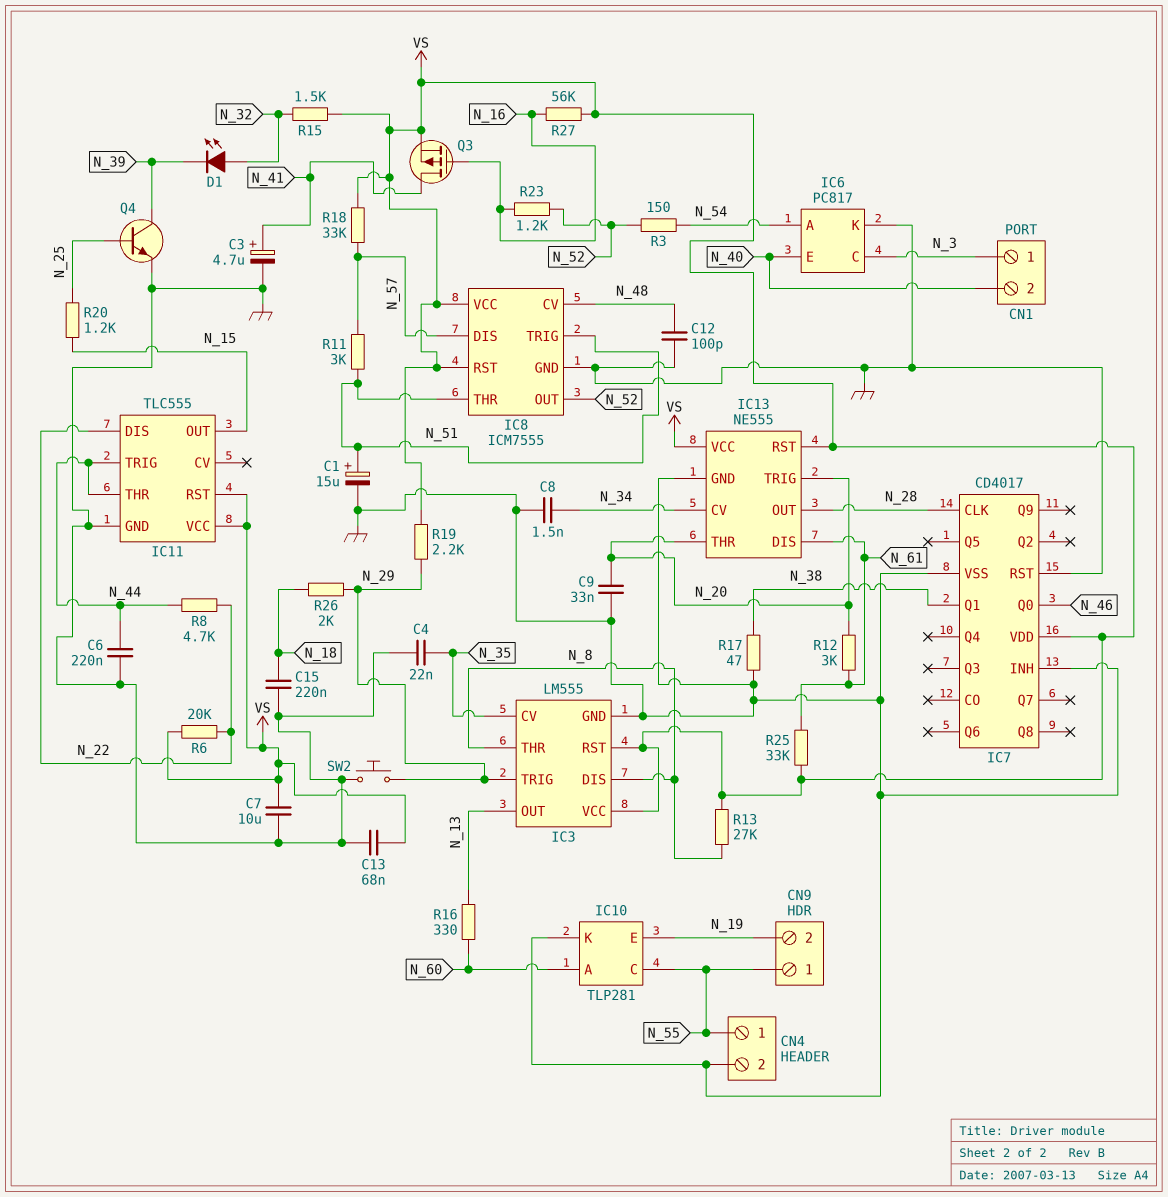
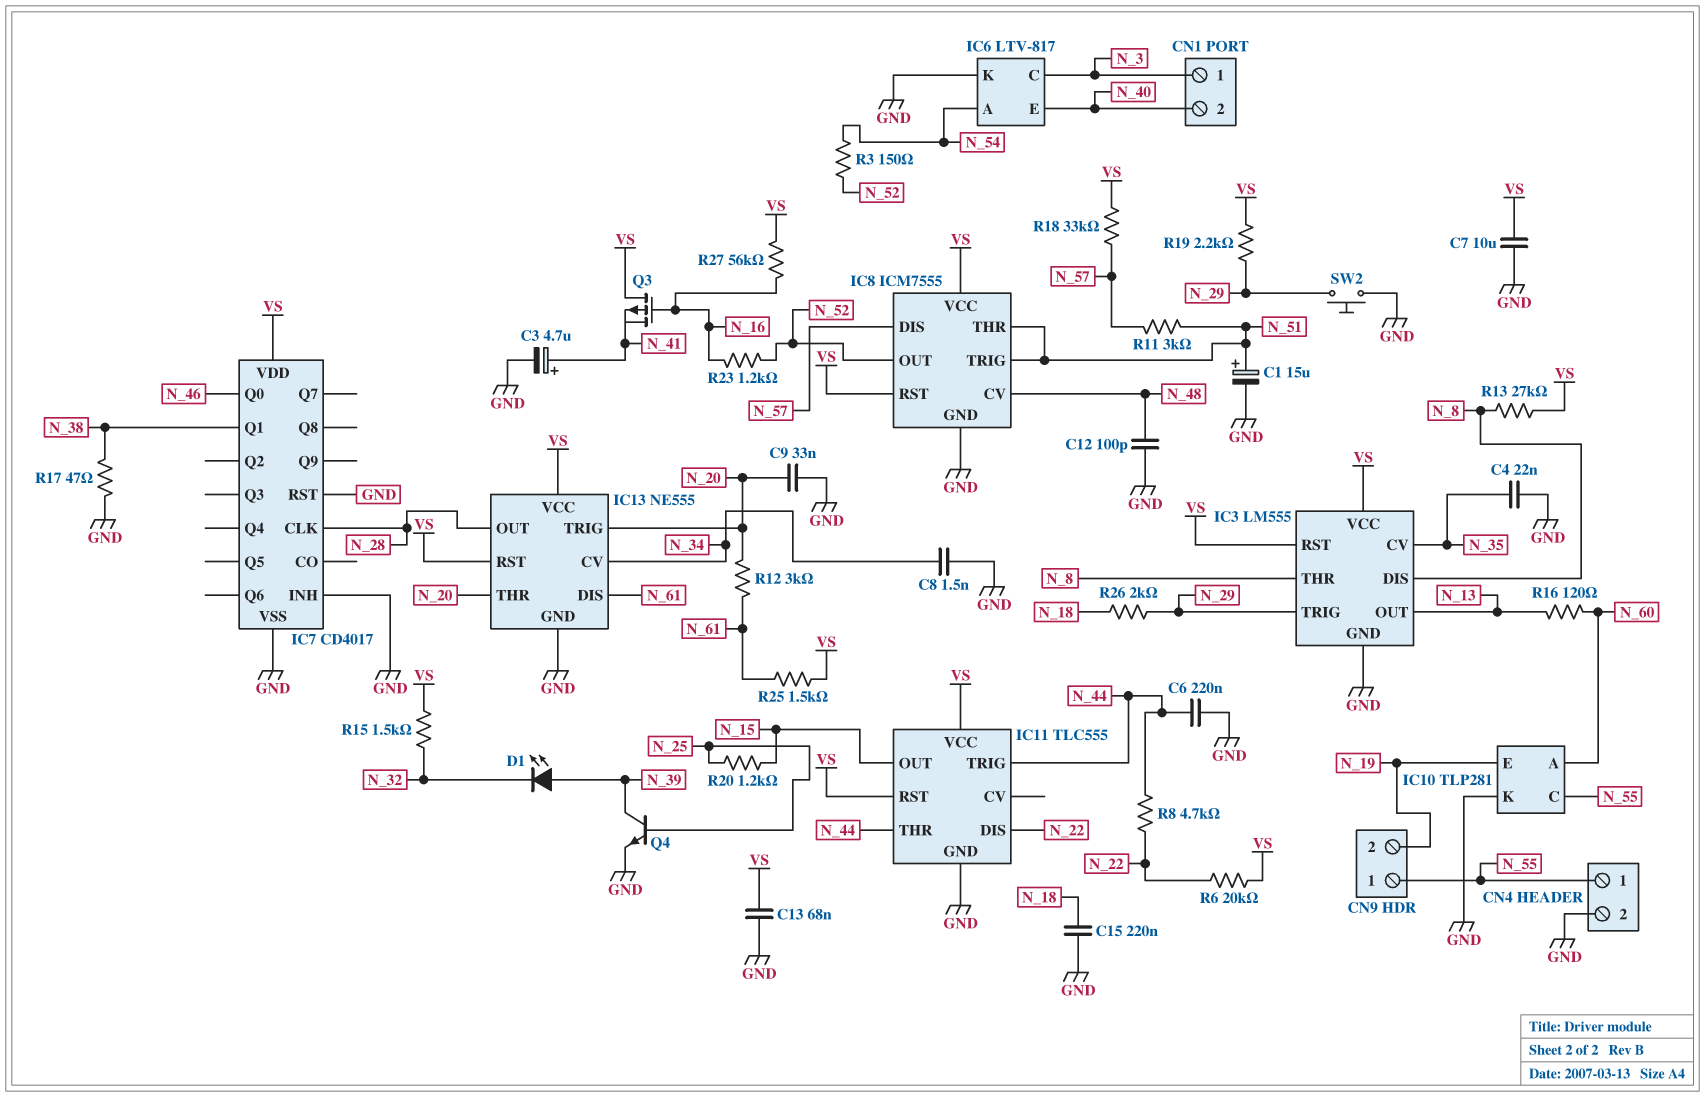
D1: LED (A N_32, K N_39) -> LED (A N_39, K N_32)
IC6: PC817 -> LTV-817
Q3: PMOS (G N_16, D N_41, S VS) -> PMOS (G N_16, D VS, S N_41)
R16: 330 (N_13, N_60) -> 120 (N_13, N_60)
R25: 33k (N_61, VS) -> 1.5k (N_61, VS)

